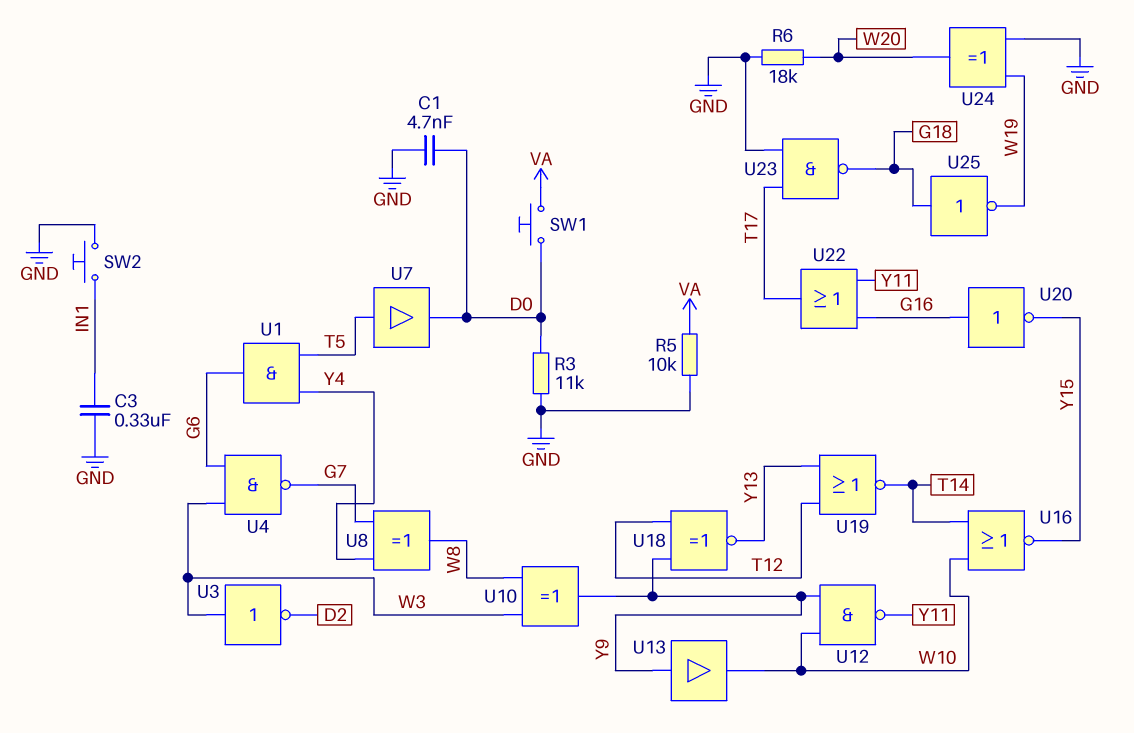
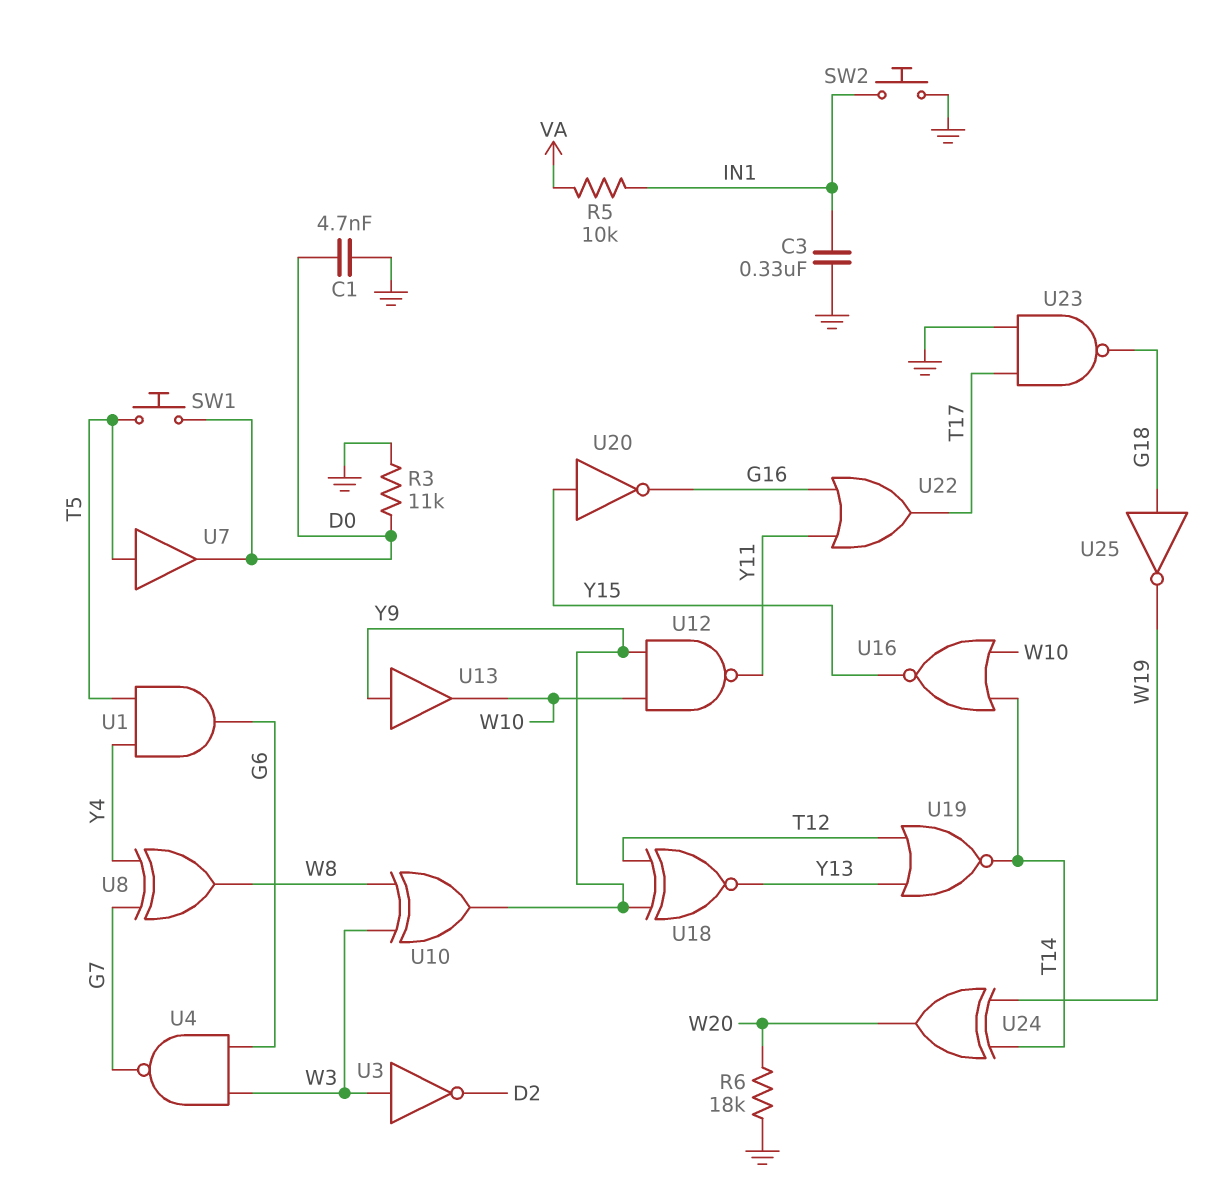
R5: 10k (GND, VA) -> 10k (IN1, VA)
SW1: button (D0, VA) -> button (D0, T5)
U20: NOT (in G16, out Y15) -> NOT (in Y15, out G16)
U24: XOR (in GND, in W19, out W20) -> XOR (in T14, in W19, out W20)

